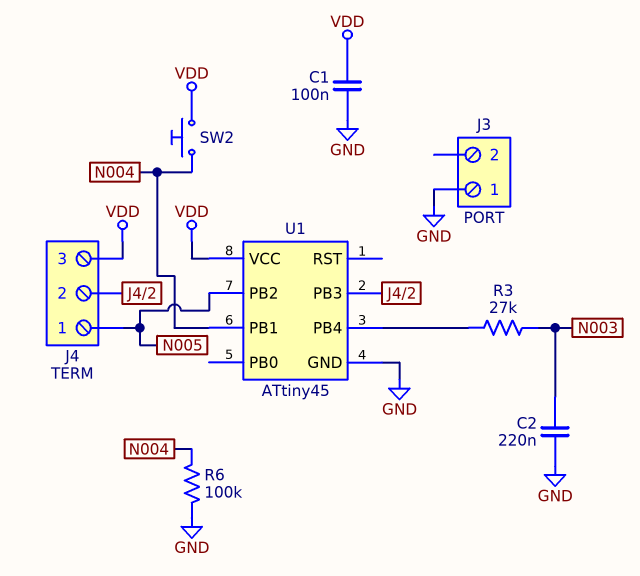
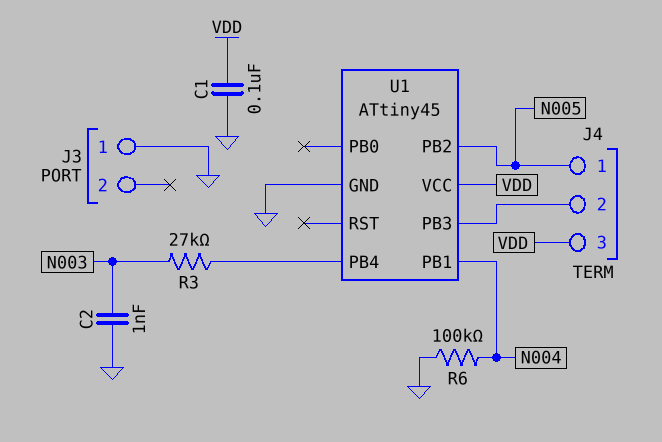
C2: 220nF (GND, N003) -> 1nF (GND, N003)
SW2: button (N004, VDD) -> none

